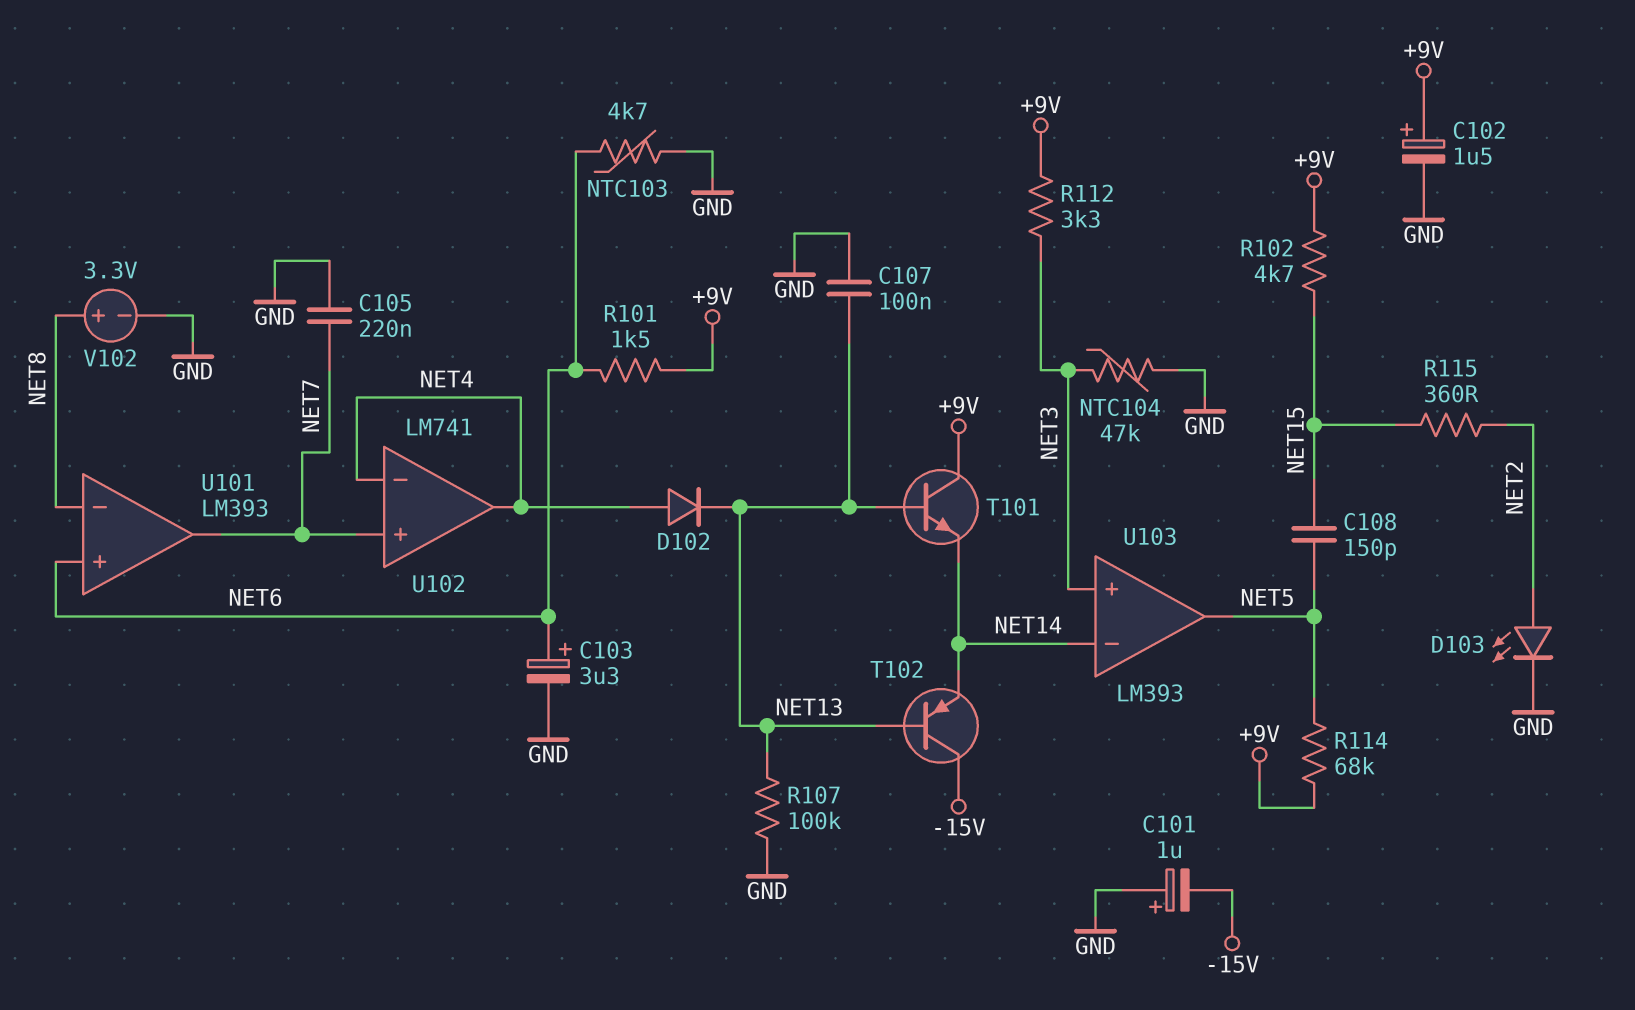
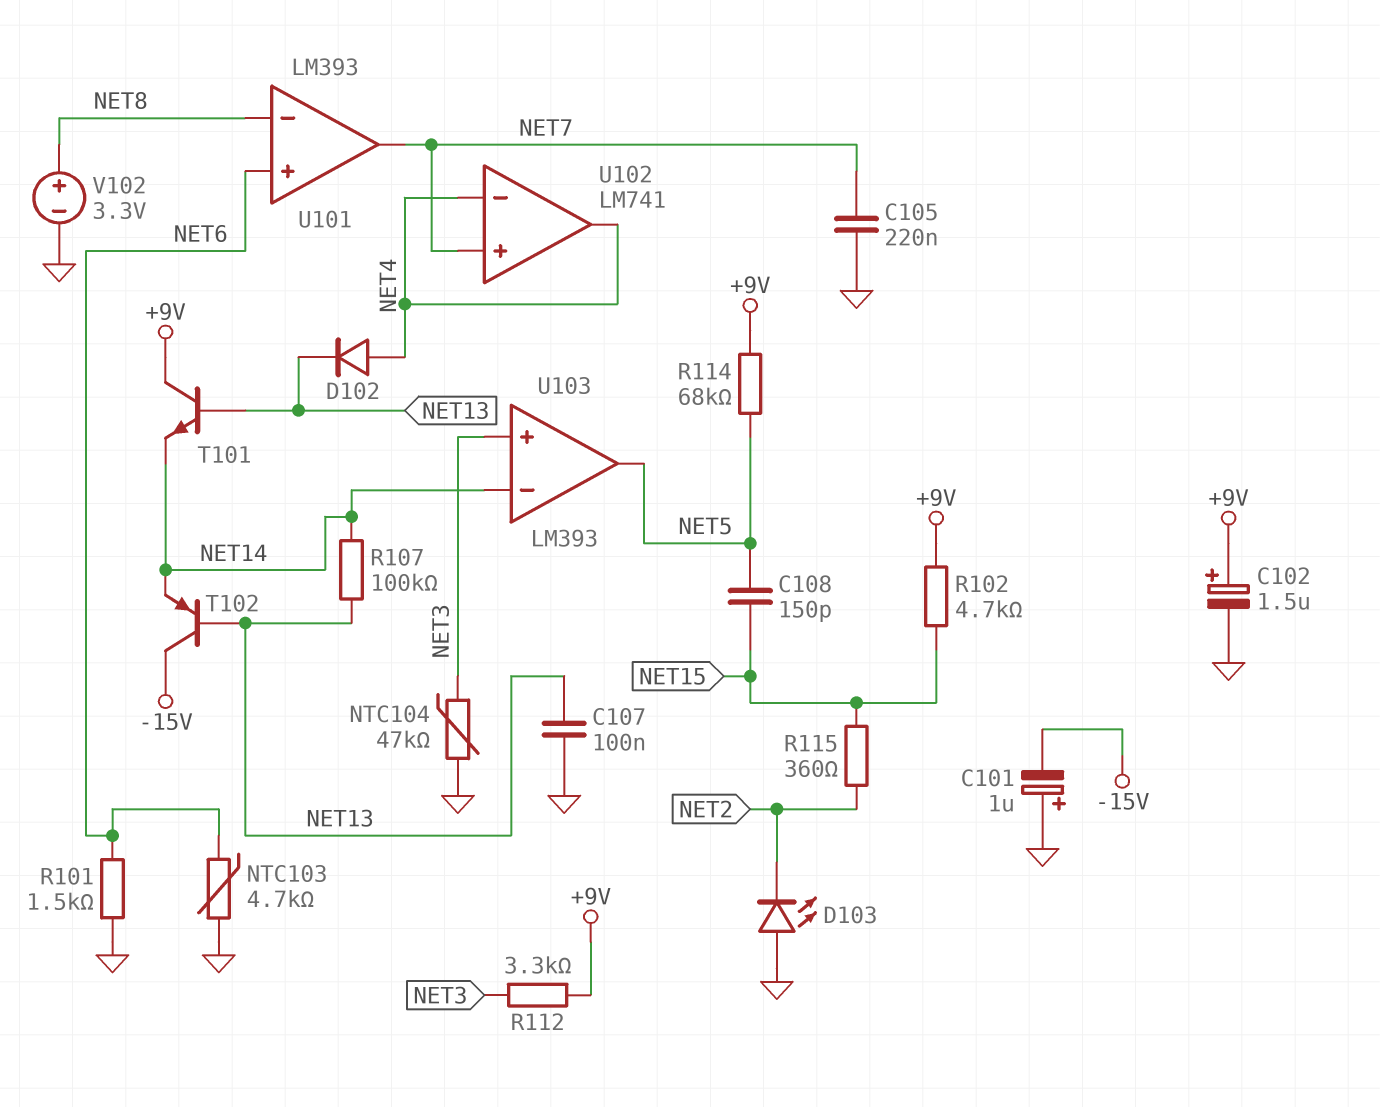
C103: 3.3uF (plus NET6, minus GND) -> none
D103: LED (A NET2, K GND) -> LED (A GND, K NET2)
R101: 1.5k (+9V, NET6) -> 1.5k (GND, NET6)
R107: 100k (GND, NET13) -> 100k (NET13, NET14)

